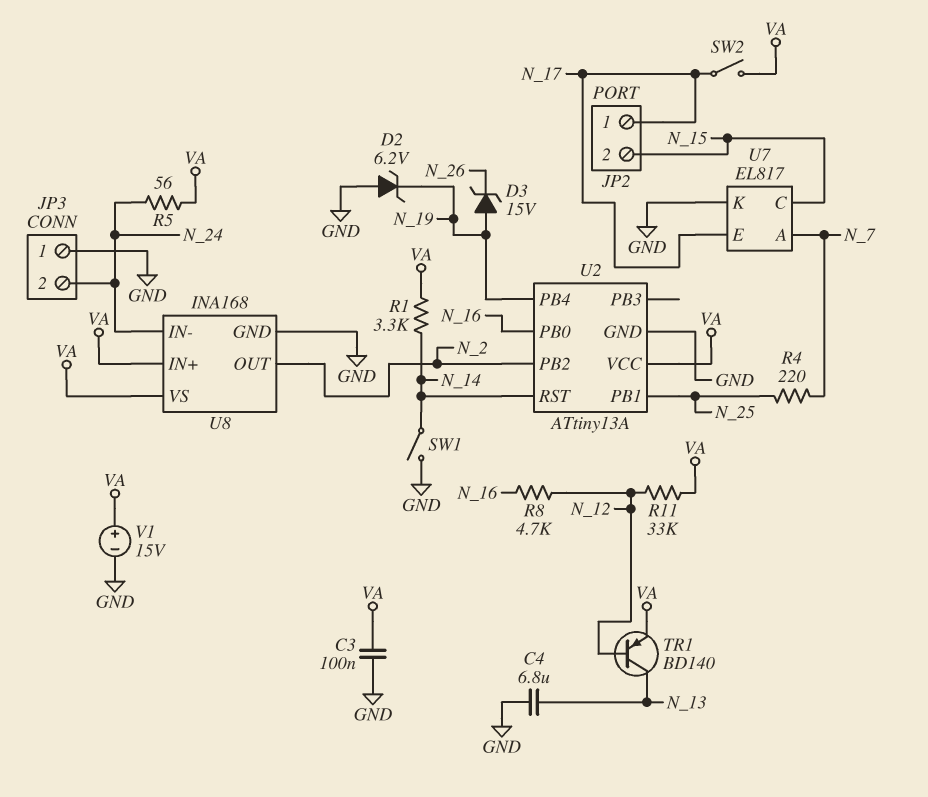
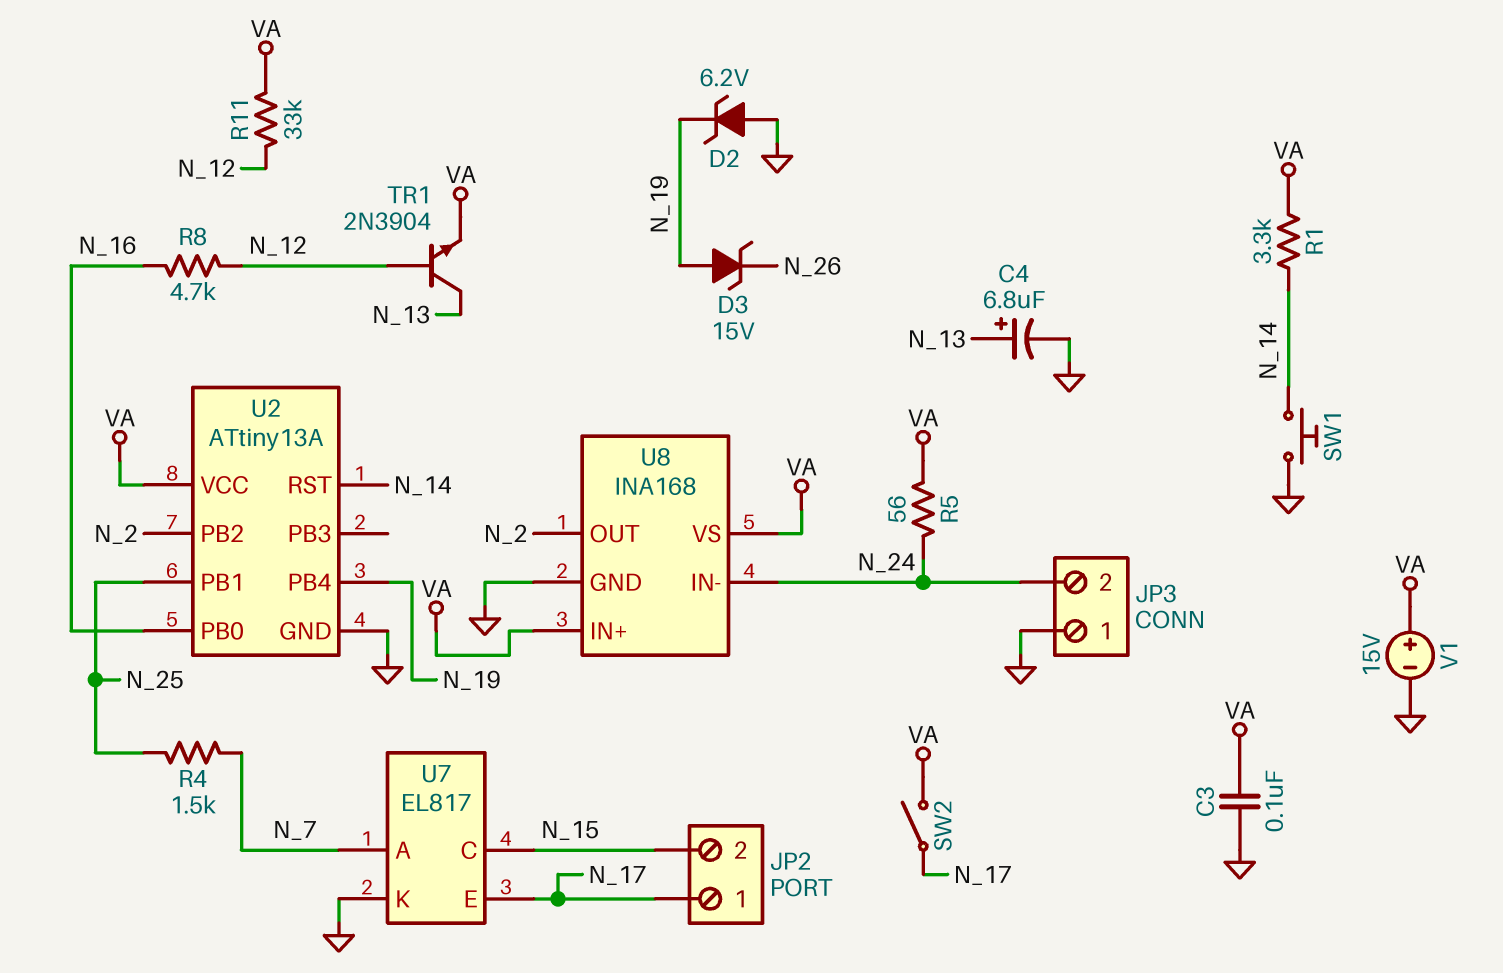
C4: 6.8uF (GND, N_13) -> 6.8uF (plus N_13, minus GND)
R4: 220 (N_7, N_25) -> 1.5k (N_7, N_25)
SW1: switch (GND, N_14) -> button (GND, N_14)
TR1: PNP BD140 (B N_12, C N_13, E VA) -> NPN 2N3904 (B N_12, C N_13, E VA)

